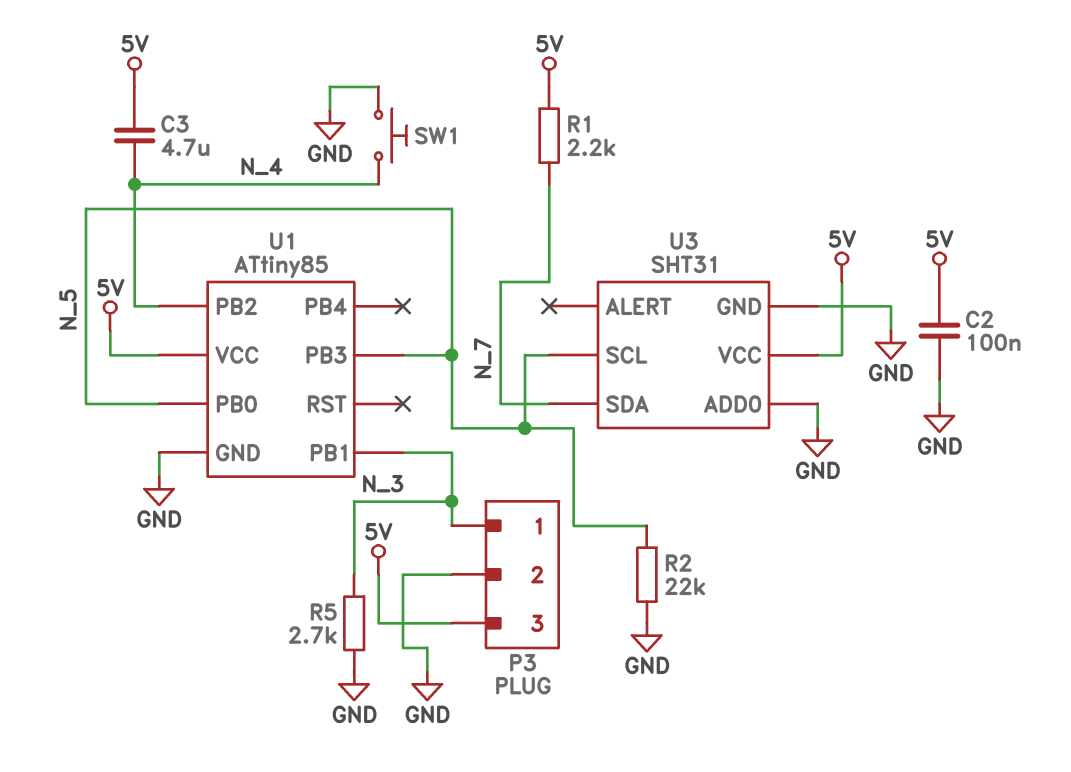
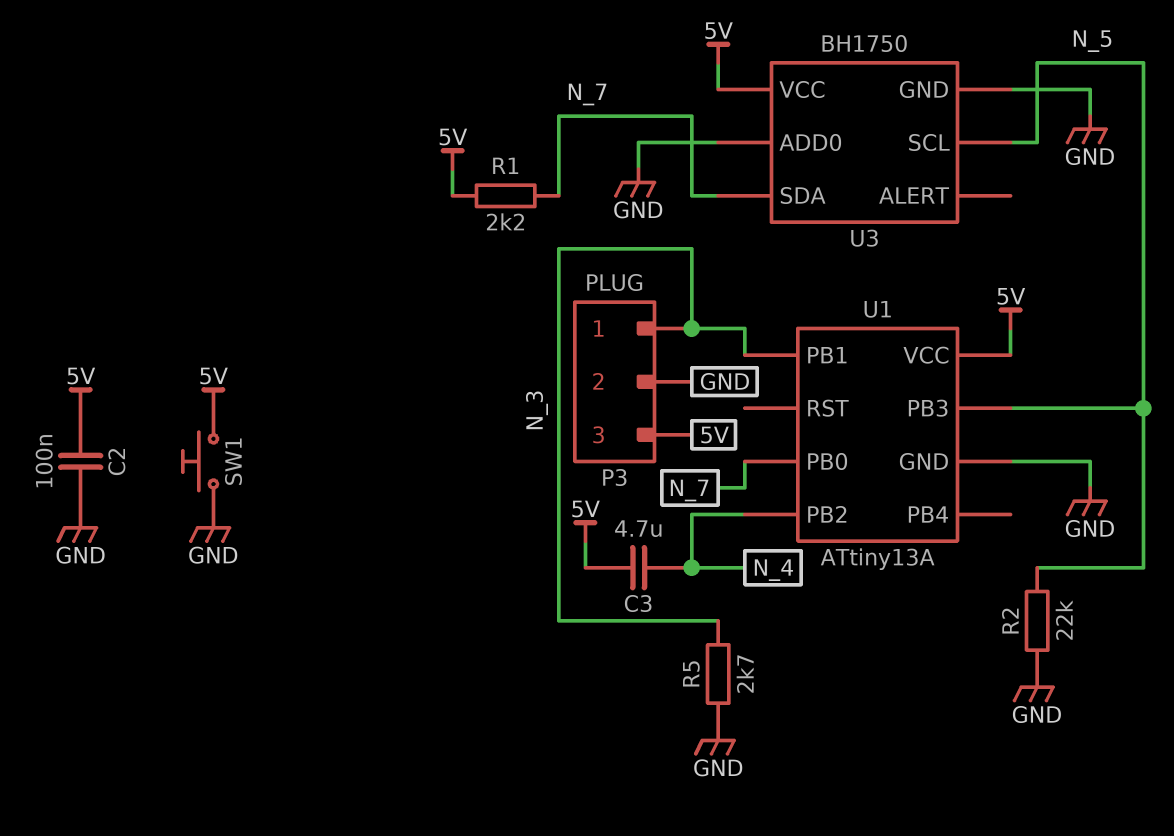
SW1: button (GND, N_4) -> button (5V, GND)
U1: ATtiny85 -> ATtiny13A
U1 pin PB0: N_5 -> N_7
U3: SHT31 -> BH1750

